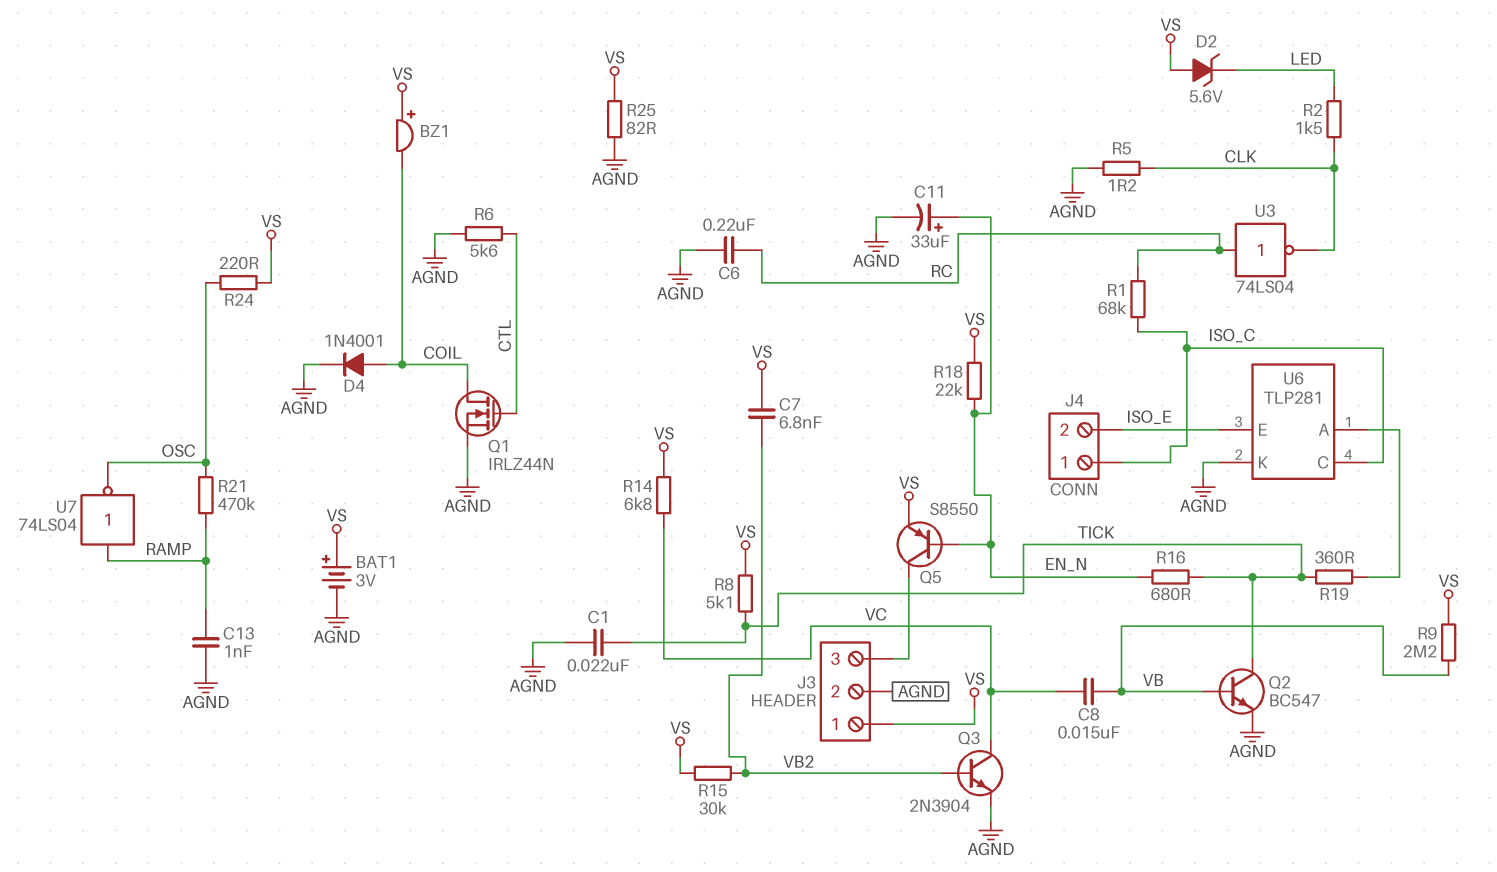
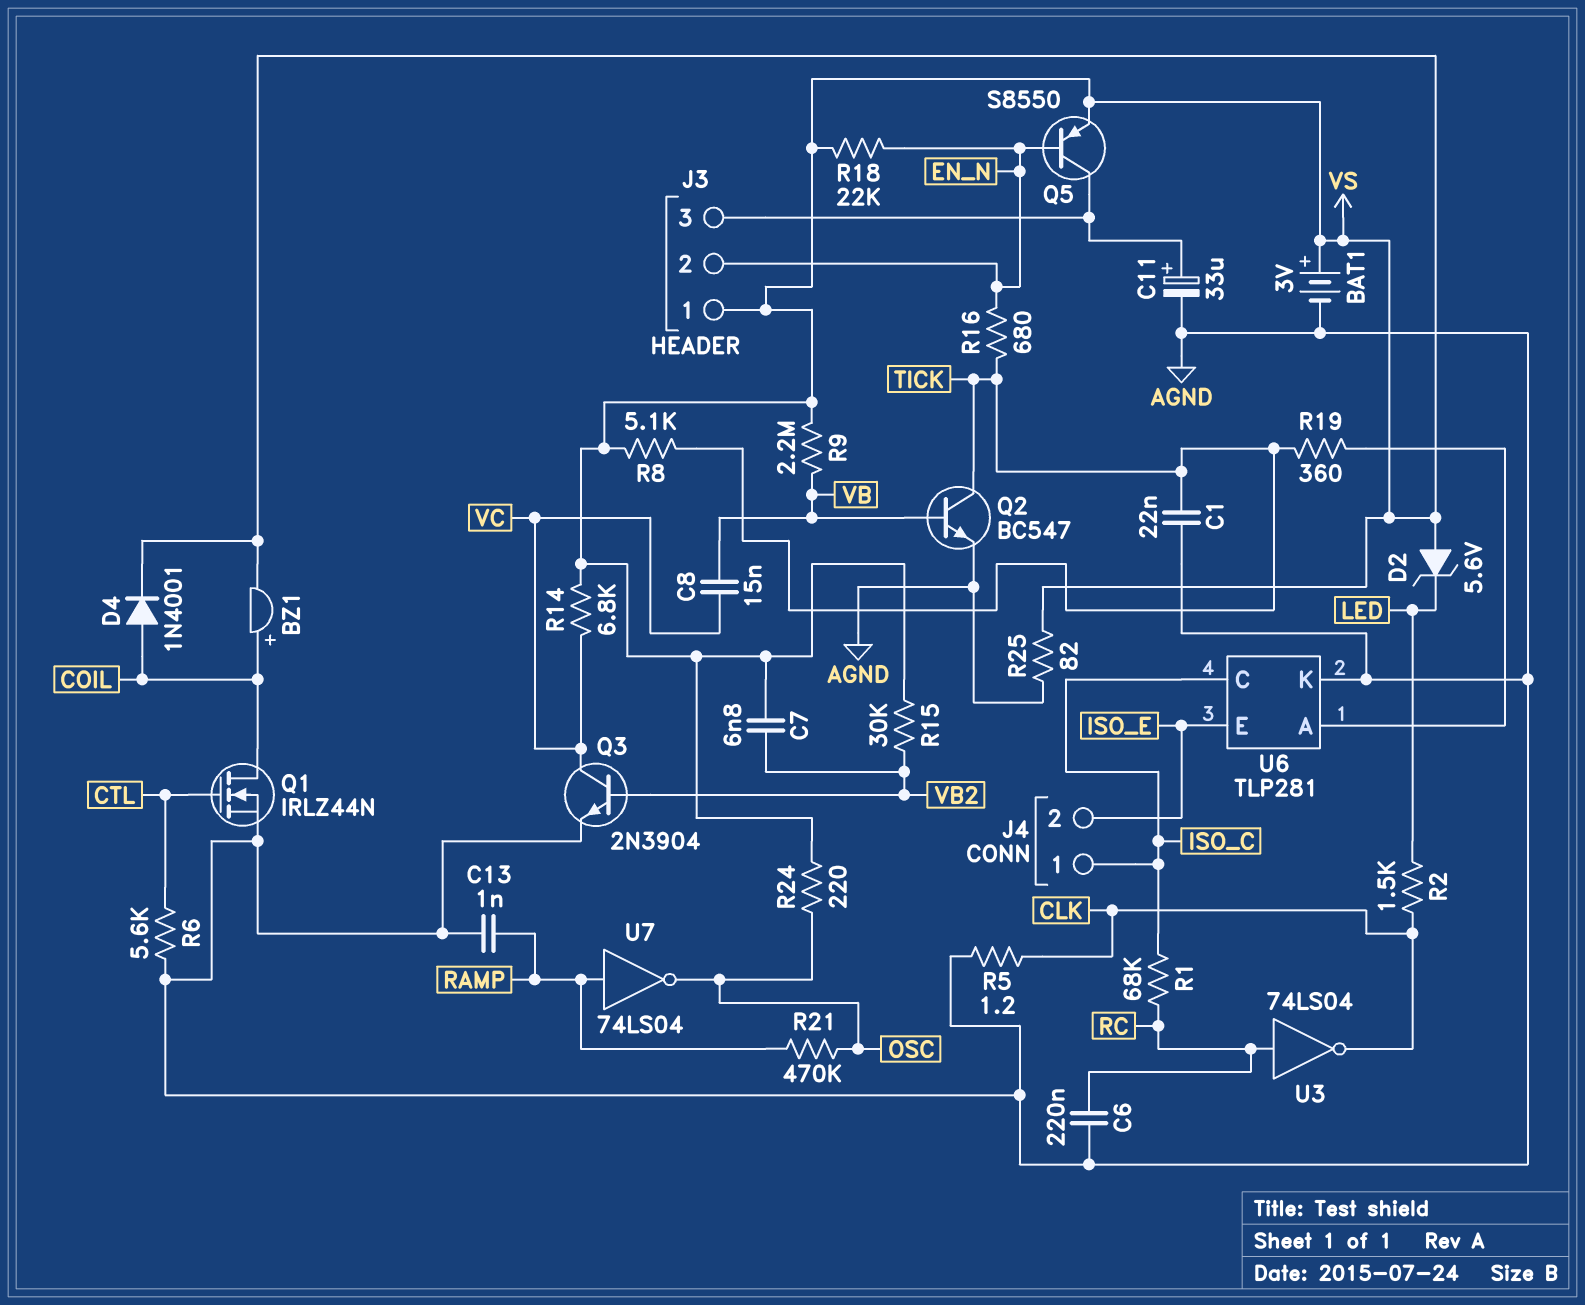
BZ1: buzzer (plus VS, minus COIL) -> buzzer (plus COIL, minus VS)
C11: 33uF (plus EN_N, minus AGND) -> 33uF (plus J3/3, minus AGND)
D4: diode 1N4001 (A COIL, K AGND) -> diode 1N4001 (A COIL, K VS)
J3 pin 2: AGND -> EN_N

